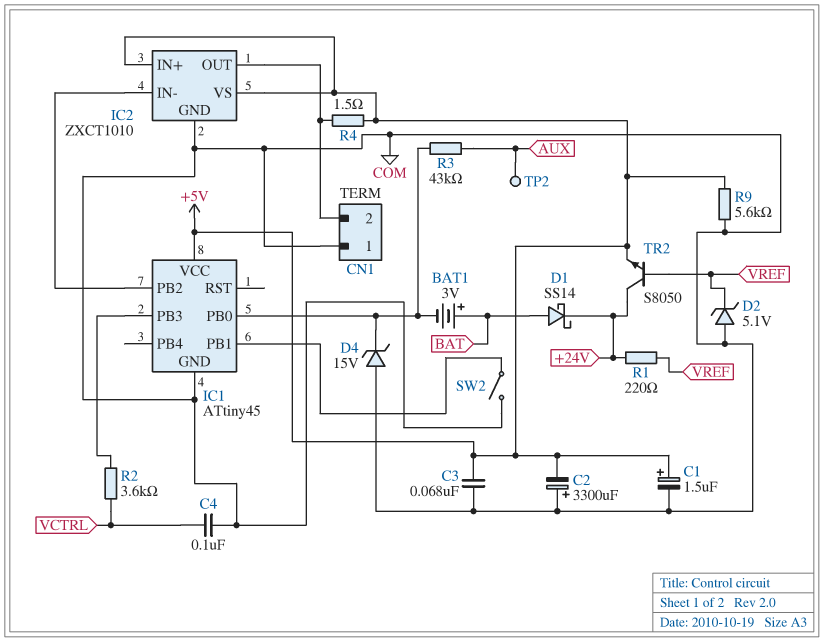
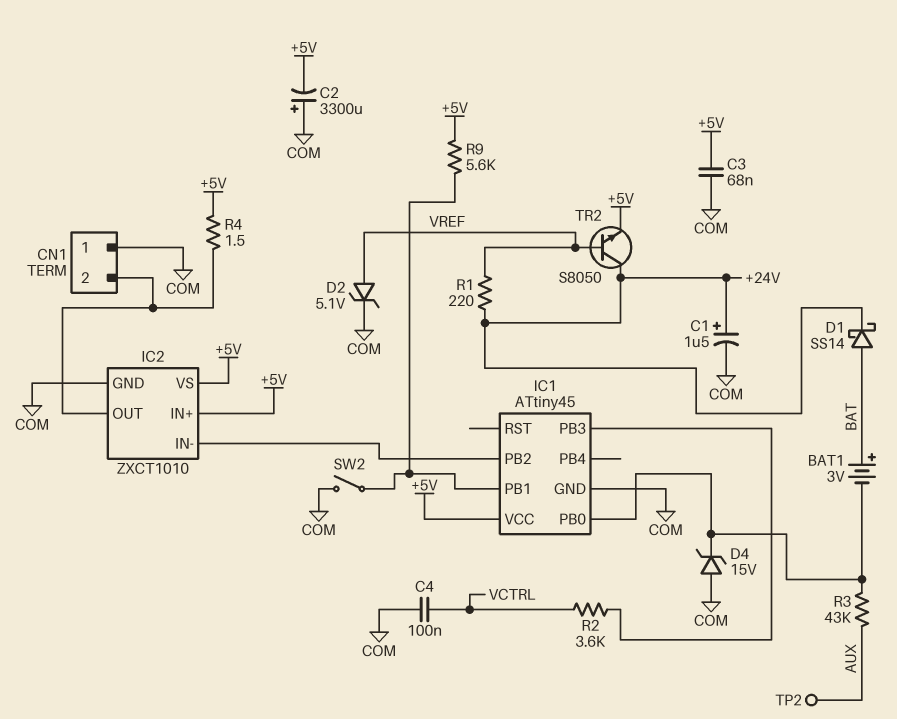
C1: 1.5uF (plus +5V, minus COM) -> 1.5uF (plus +24V, minus COM)
D2: zener 5.1V (A COM, K VREF) -> zener 5.1V (A VREF, K COM)
R9: 5.6k (+5V, COM) -> 5.6k (+5V, IC1/PB1)

